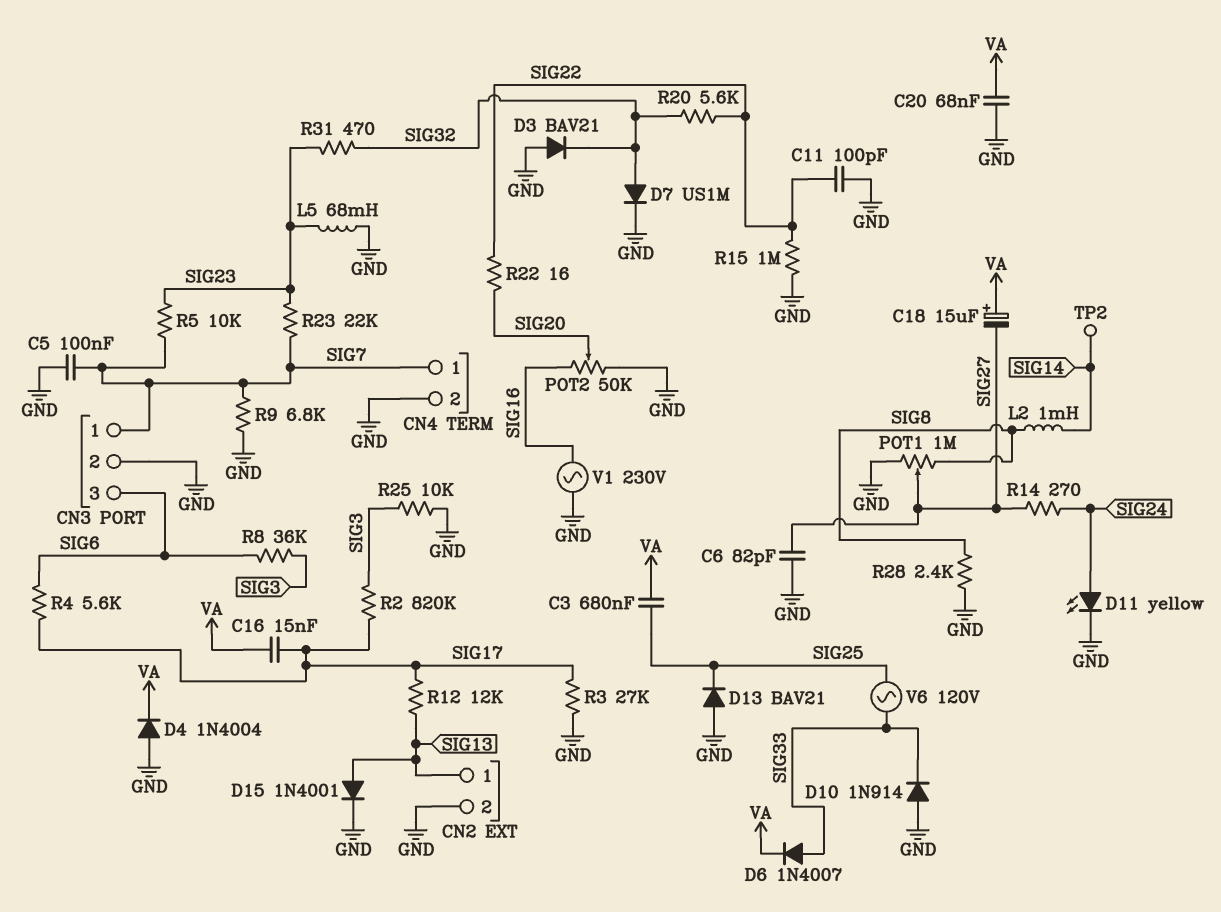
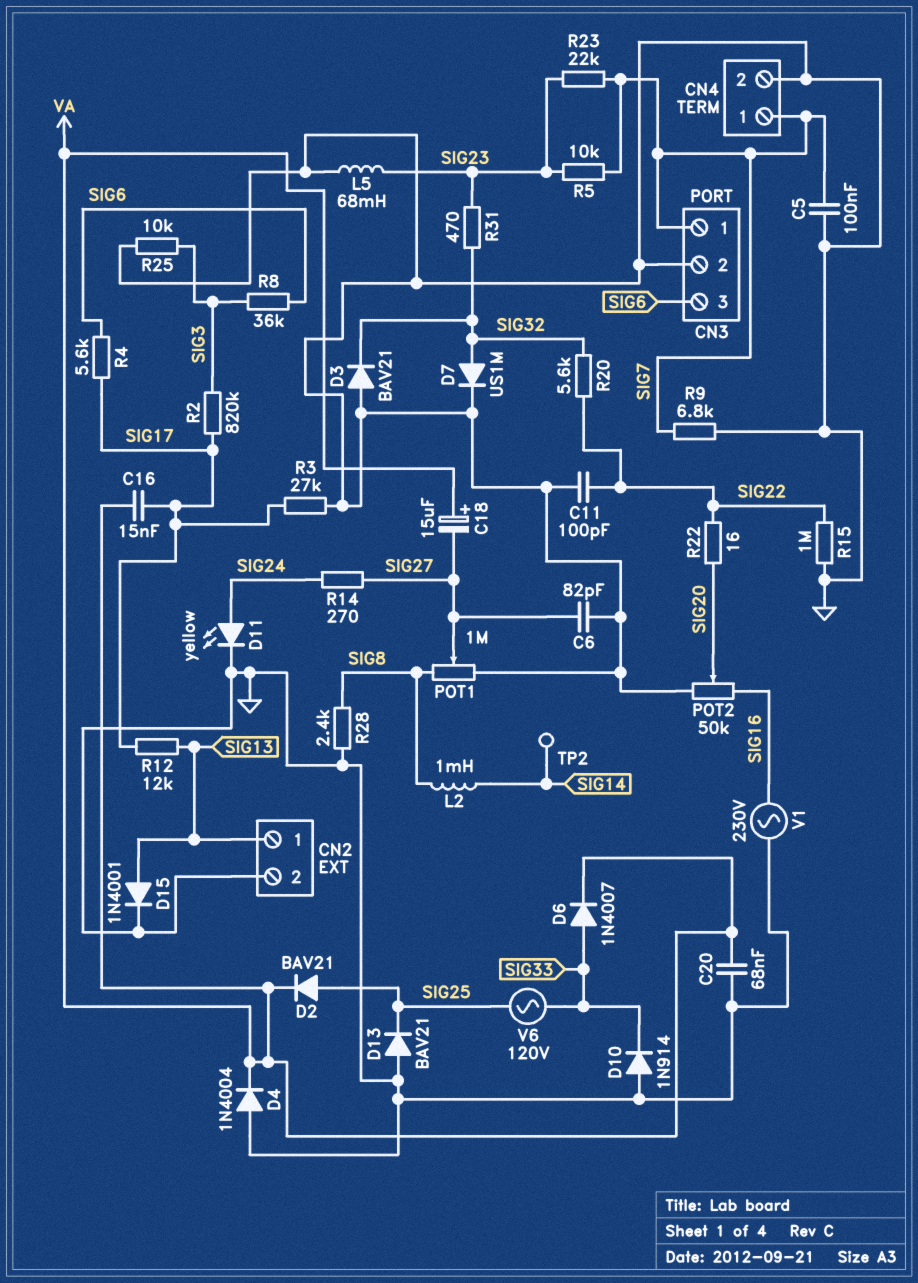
C3: 680nF (SIG25, VA) -> none
D2: none -> diode BAV21 (A SIG25, K VA)

